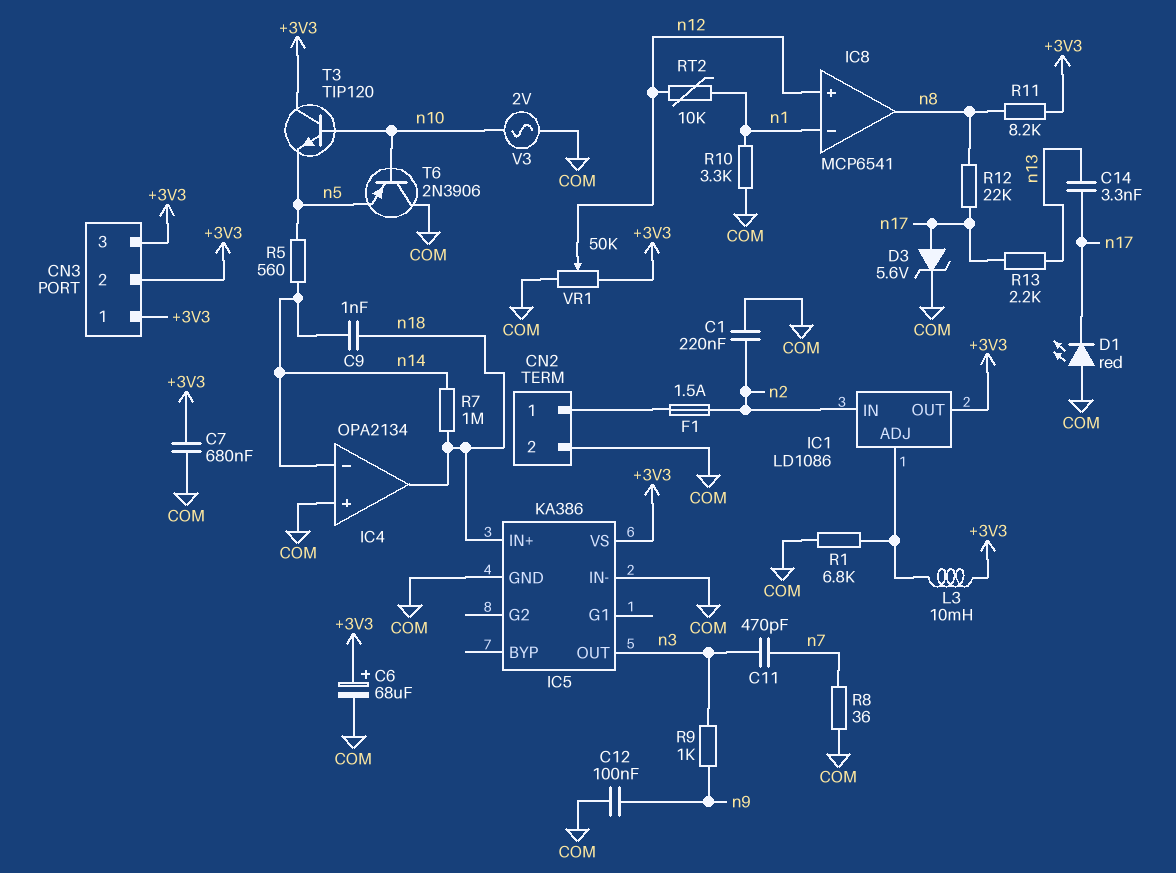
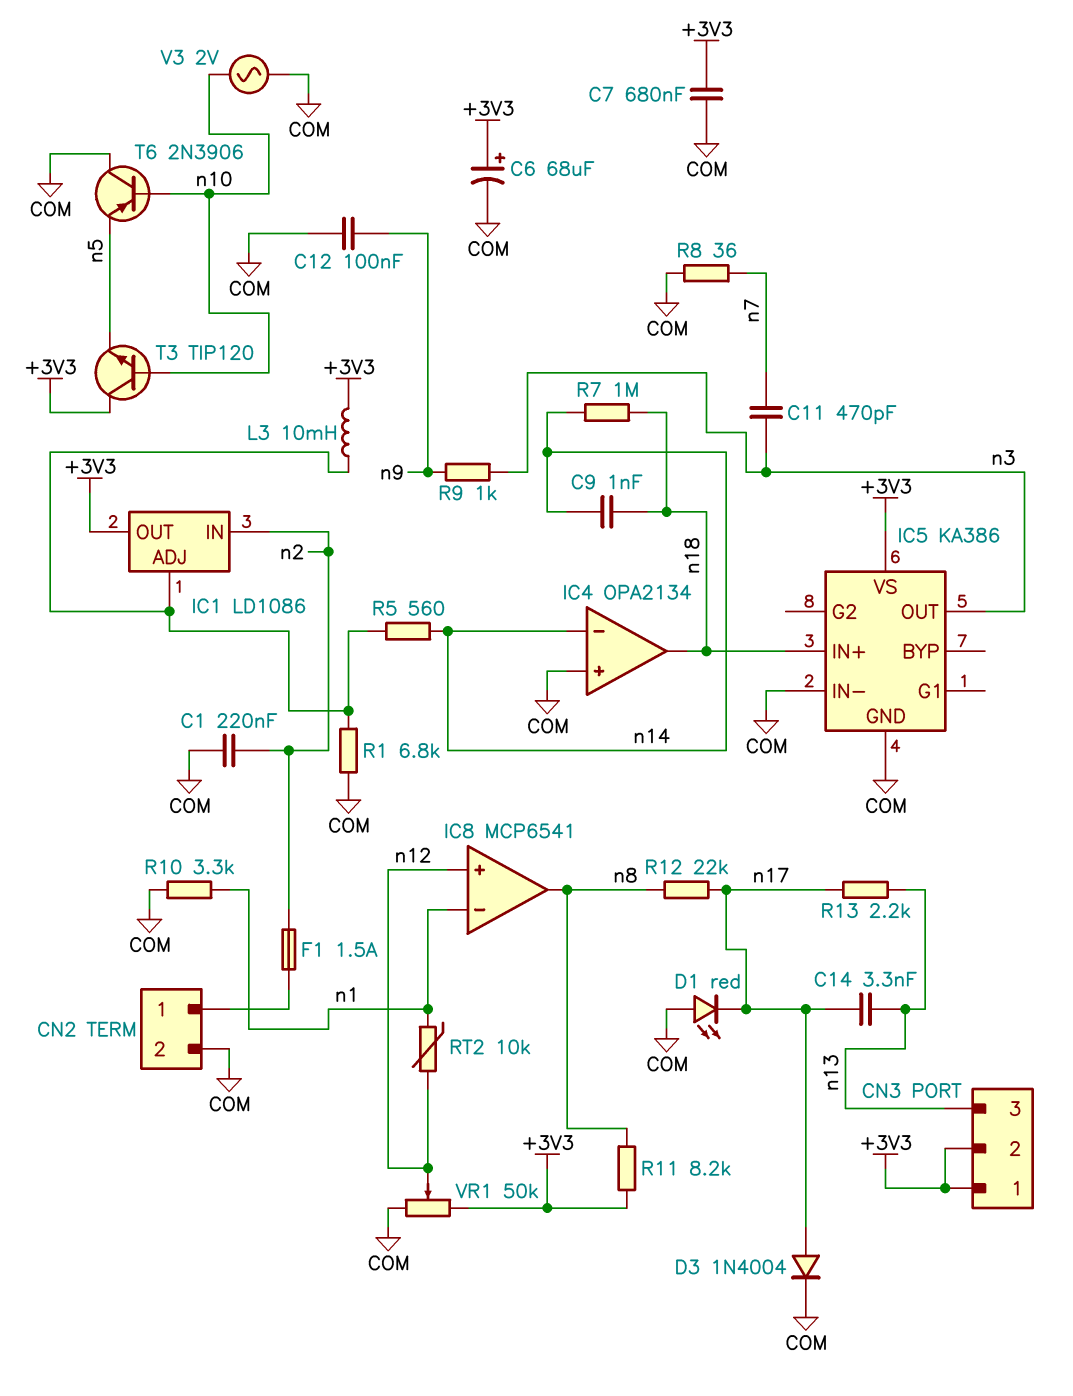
CN3 pin 3: +3V3 -> n13
D3: zener 5.6V (A n17, K COM) -> diode 1N4004 (A n17, K COM)
R5: 560 (n5, n14) -> 560 (IC1/ADJ, n14)

